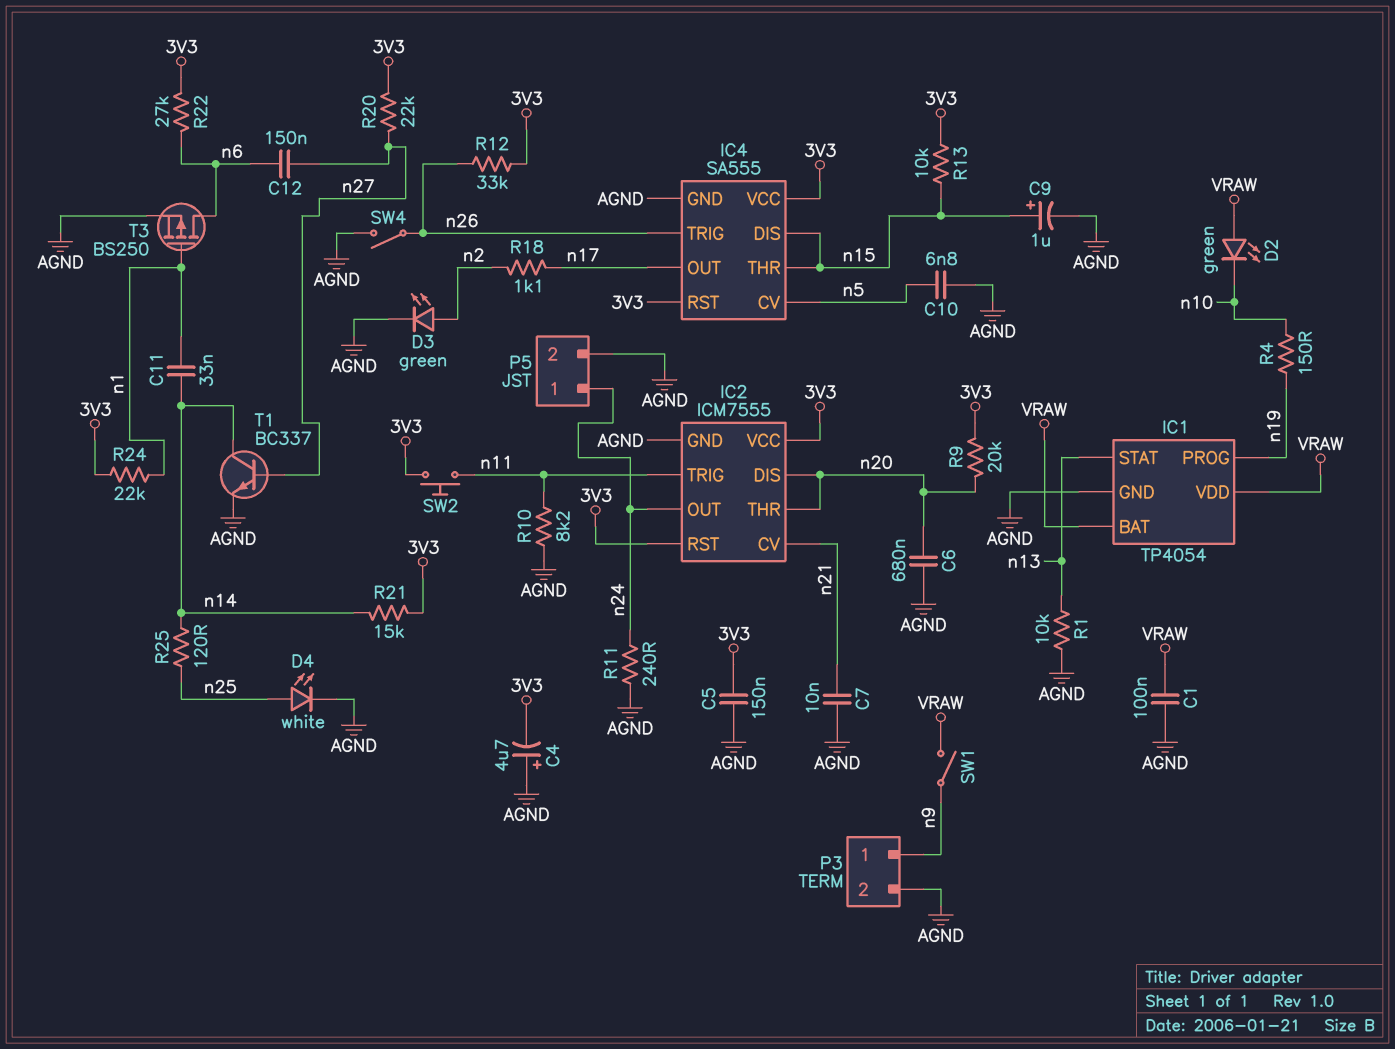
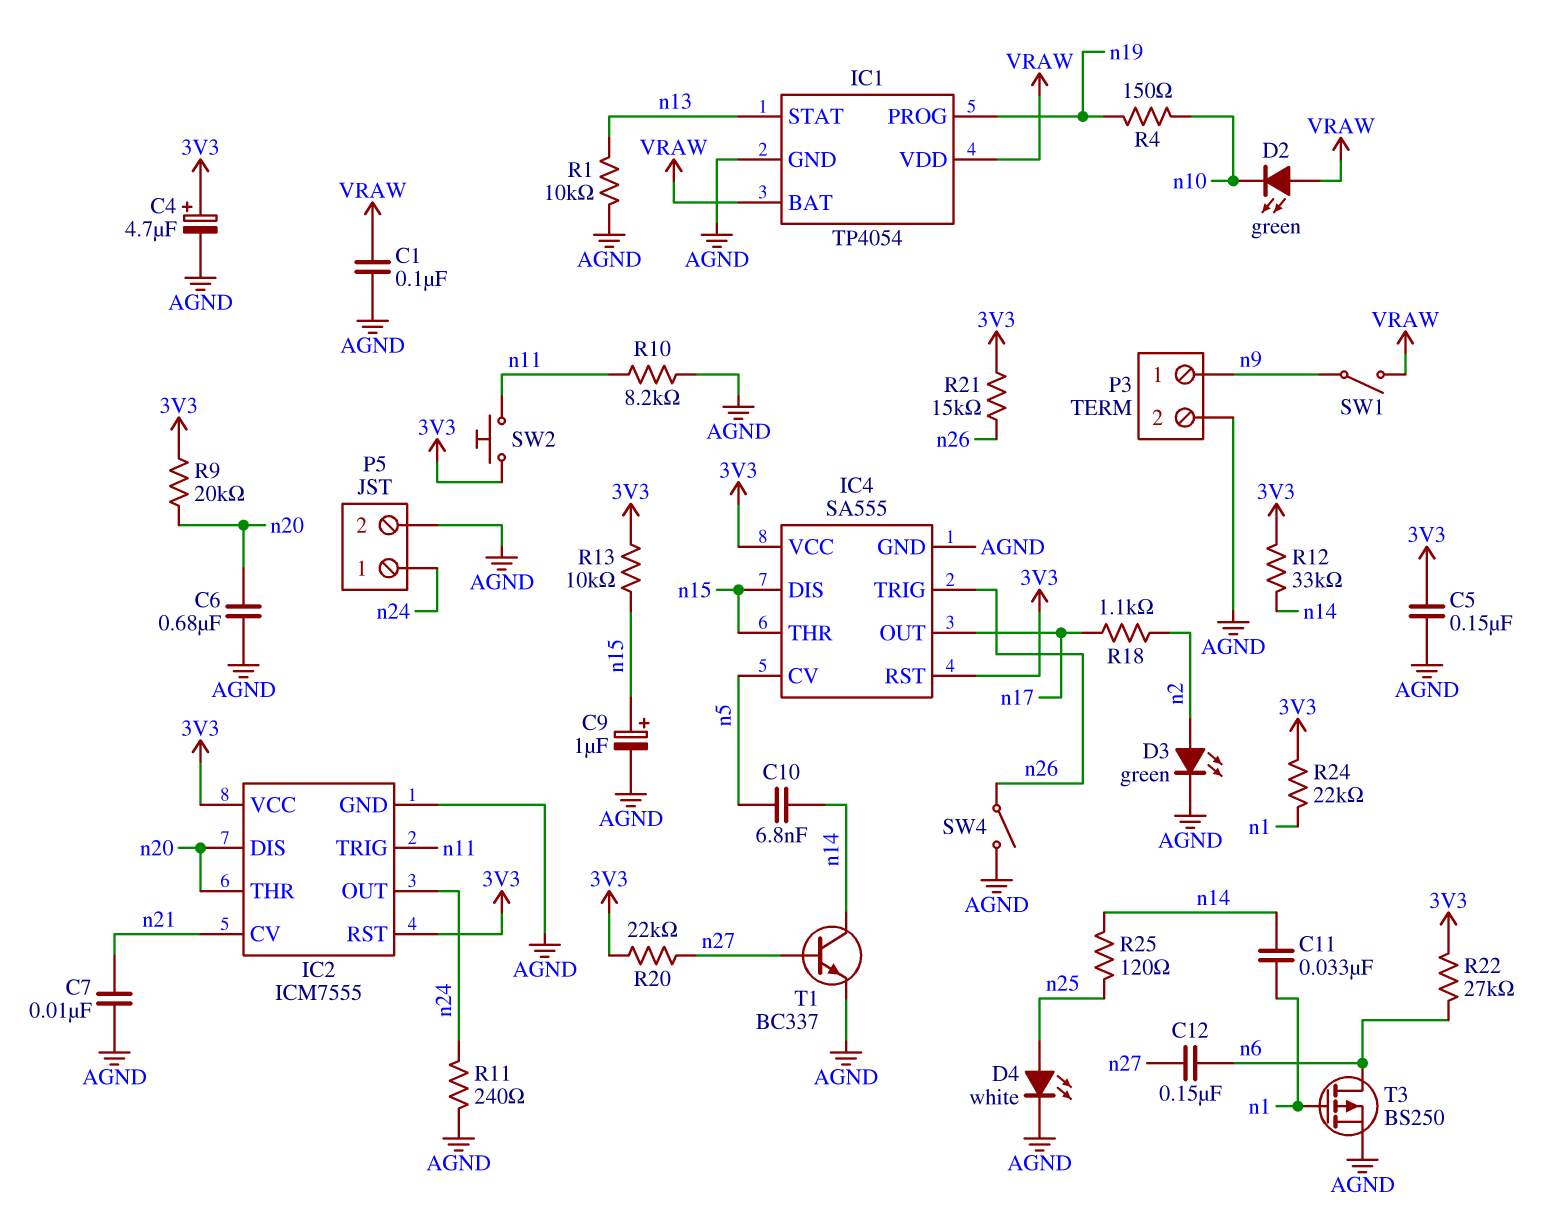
C4: 4.7uF (plus AGND, minus 3V3) -> 4.7uF (plus 3V3, minus AGND)
C10: 6.8nF (AGND, n5) -> 6.8nF (n5, n14)
R12: 33k (3V3, n26) -> 33k (3V3, n14)
R21: 15k (3V3, n14) -> 15k (3V3, n26)

